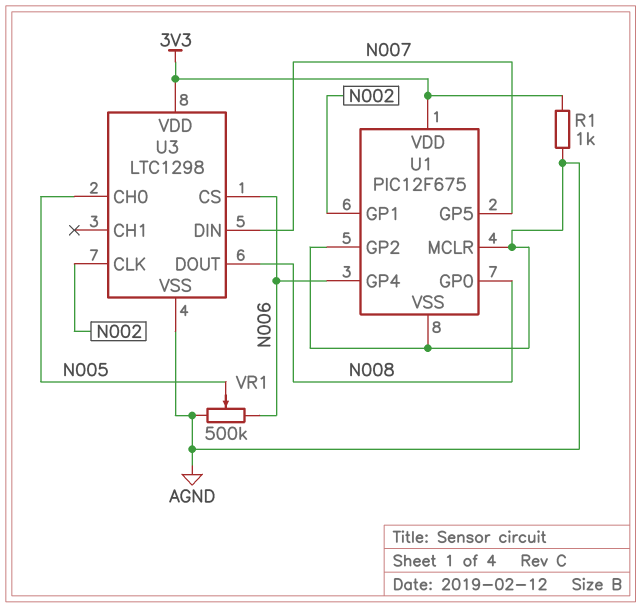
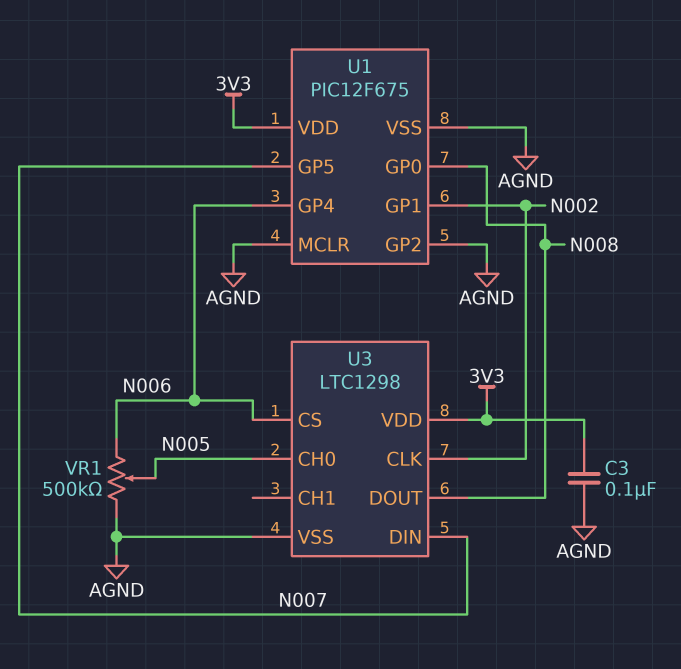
C3: none -> 100nF (3V3, AGND)
R1: 1k (3V3, AGND) -> none

